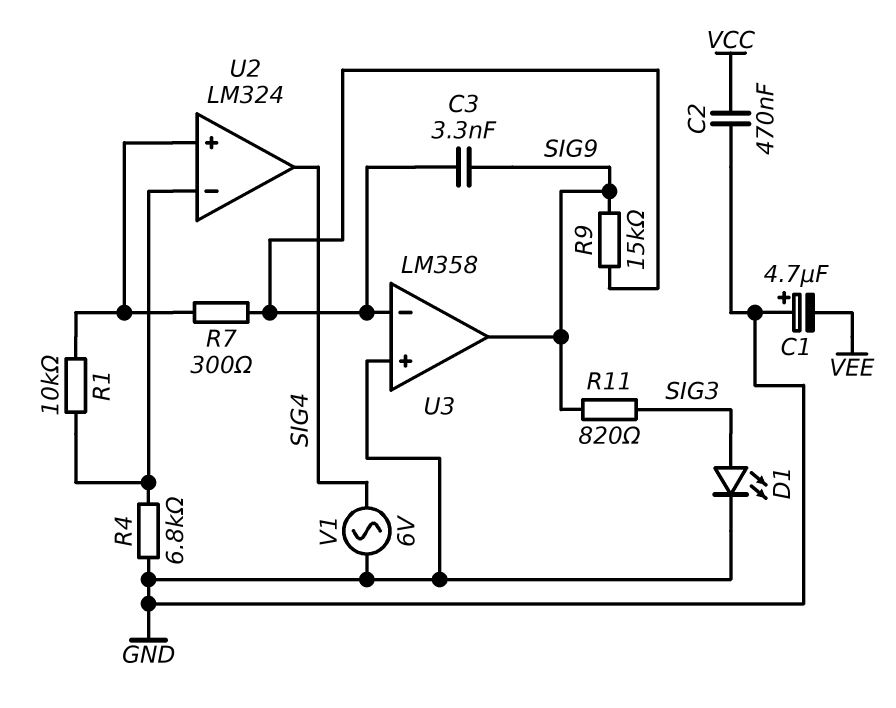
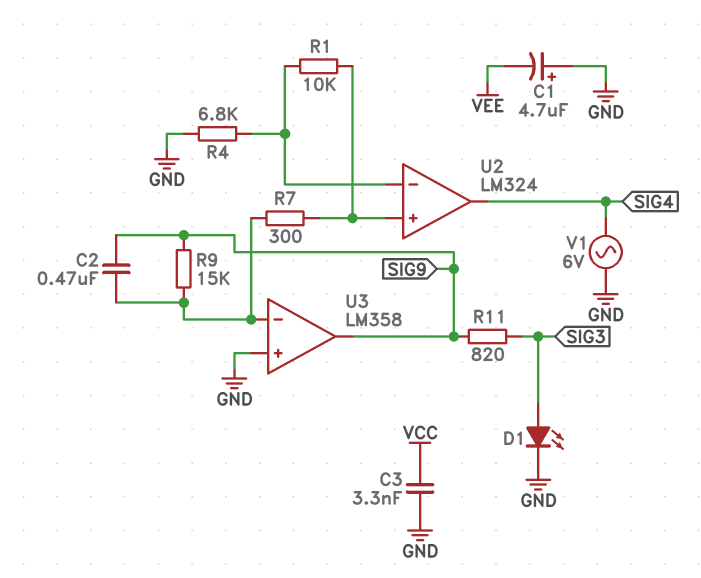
C2: 470nF (GND, VCC) -> 470nF (SIG9, U3/in-)
C3: 3.3nF (SIG9, U3/in-) -> 3.3nF (GND, VCC)

